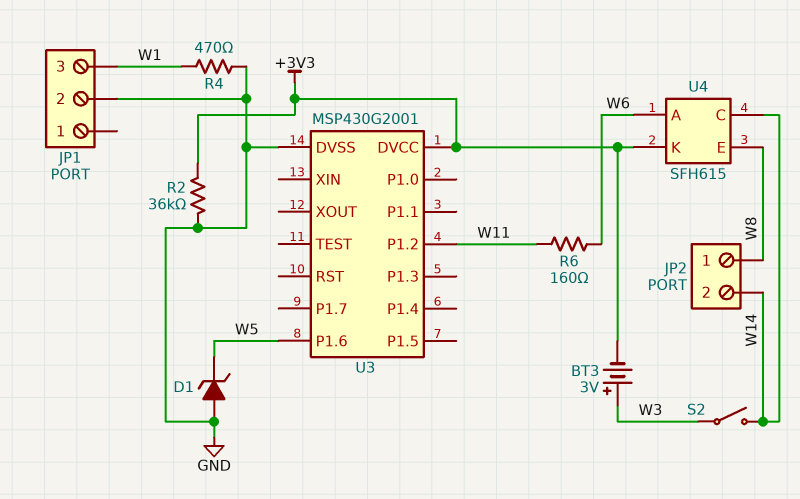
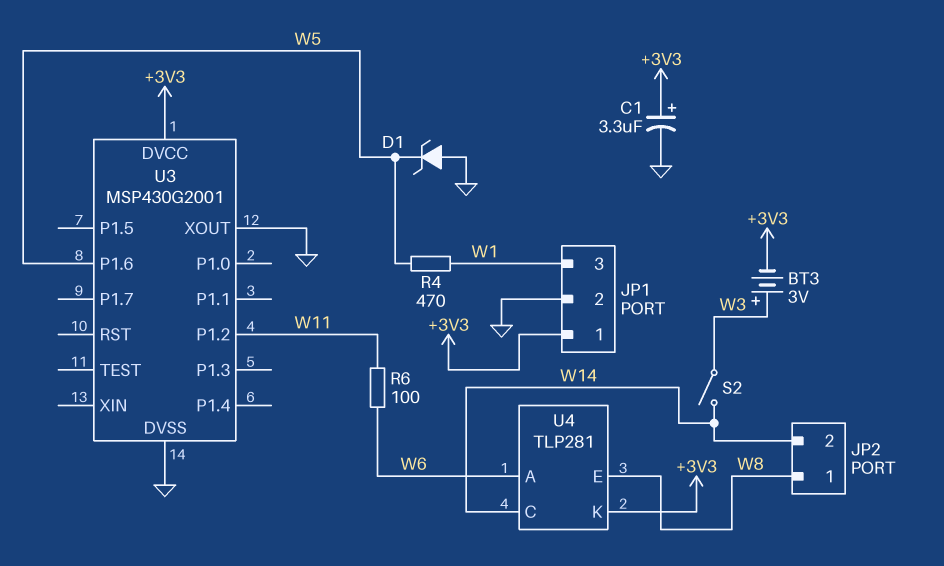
C1: none -> 3.3uF (plus +3V3, minus GND)
JP1 pin 1: none -> +3V3
R2: 36k (+3V3, GND) -> none
R4: 470 (GND, W1) -> 470 (W1, W5)
R6: 160 (W6, W11) -> 100 (W6, W11)
U3 pin XOUT: none -> GND
U4: SFH615 -> TLP281

